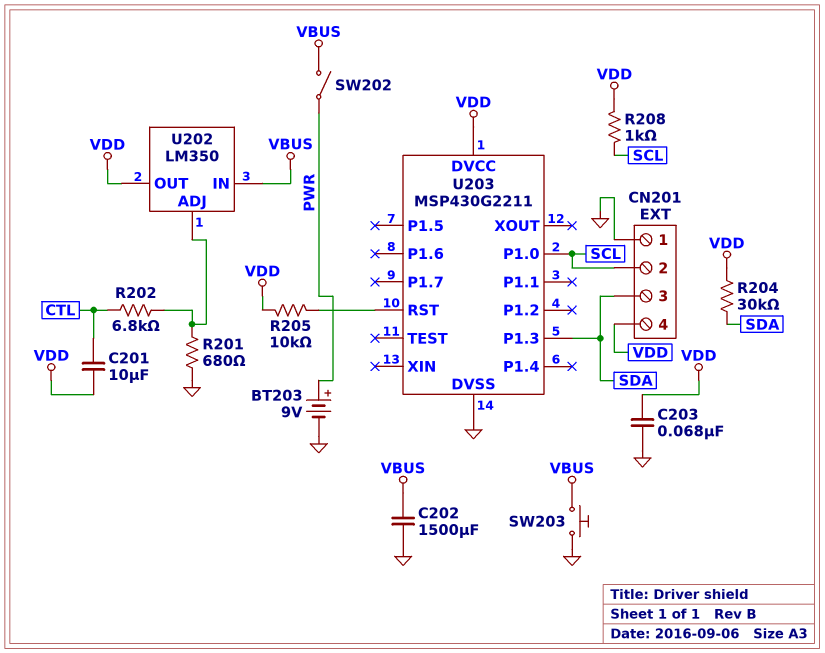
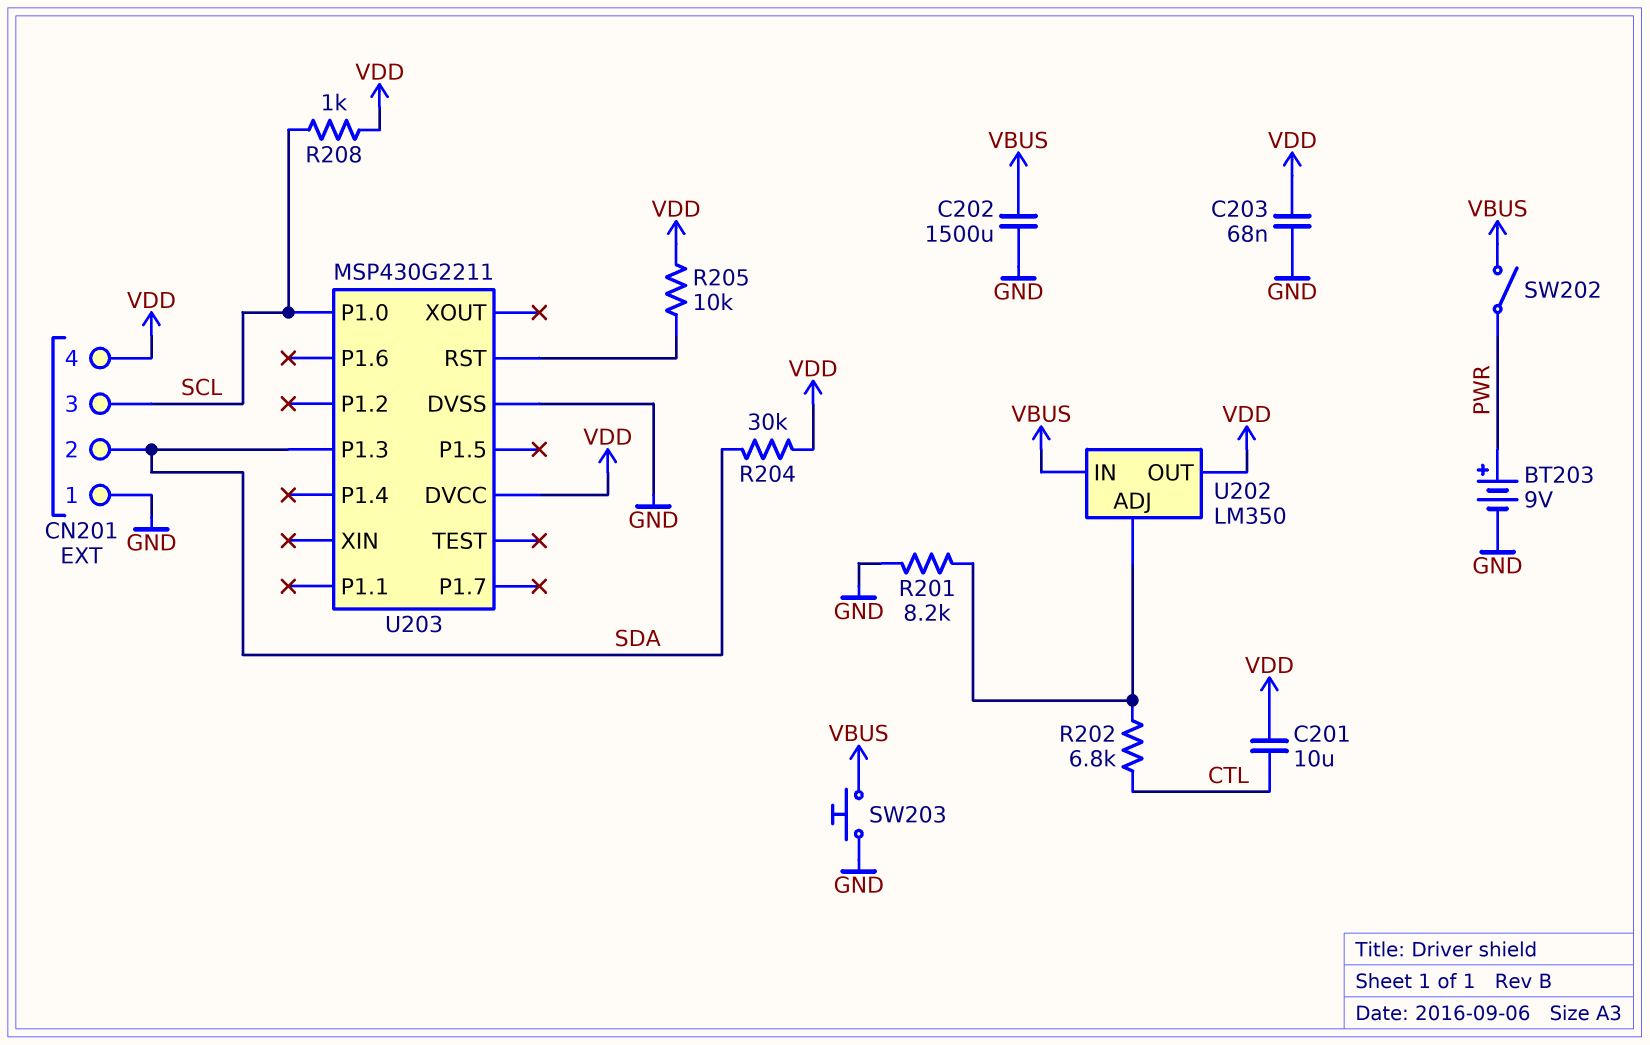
CN201 pin 2: SCL -> SDA
CN201 pin 3: SDA -> SCL
R201: 680 (GND, U202/ADJ) -> 8.2k (GND, U202/ADJ)

